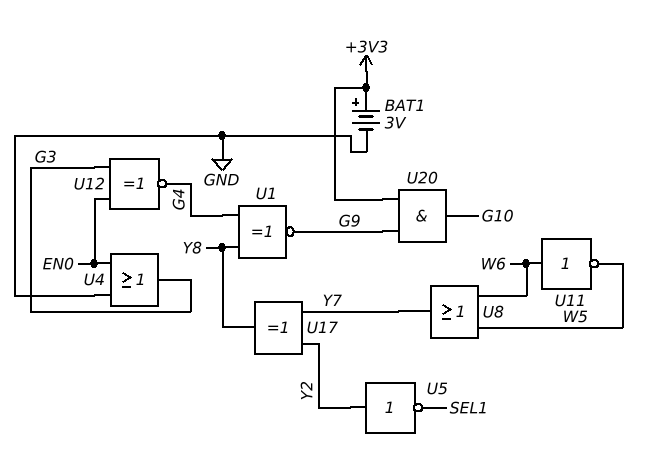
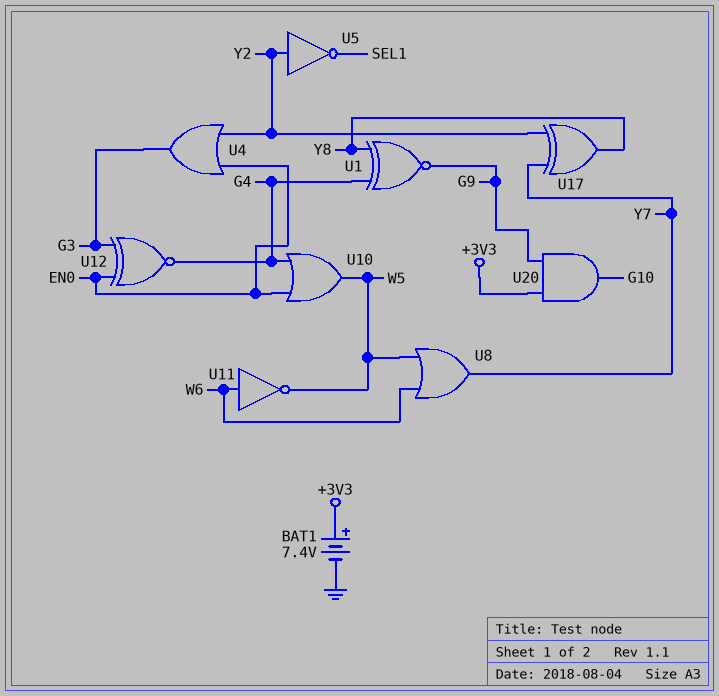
BAT1: 3V (plus +3V3, minus GND) -> 7.4V (plus +3V3, minus GND)
U4: OR (in EN0, in GND, out G3) -> OR (in EN0, in Y2, out G3)
U10: none -> OR (in EN0, in G4, out W5)

